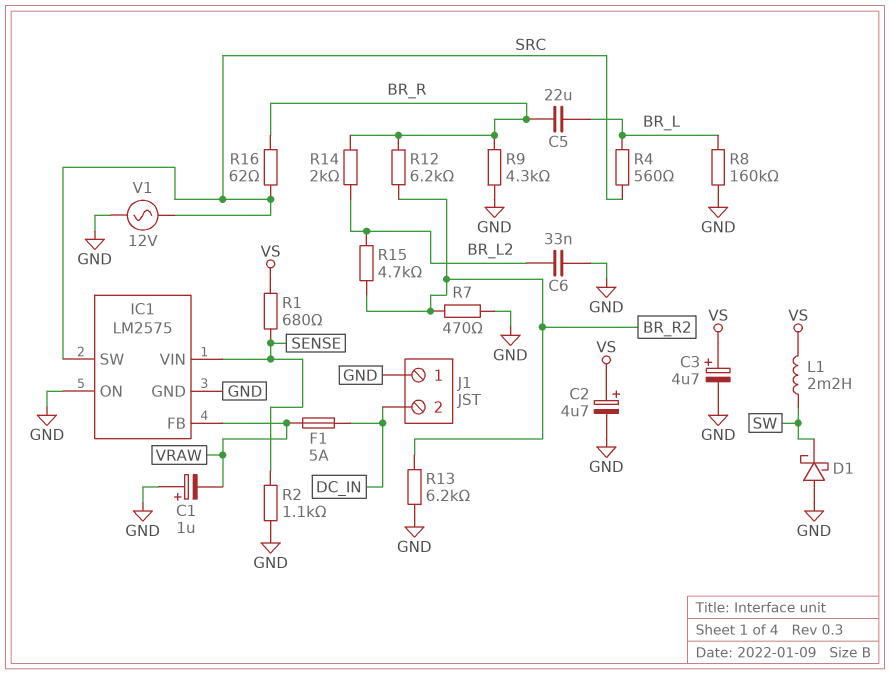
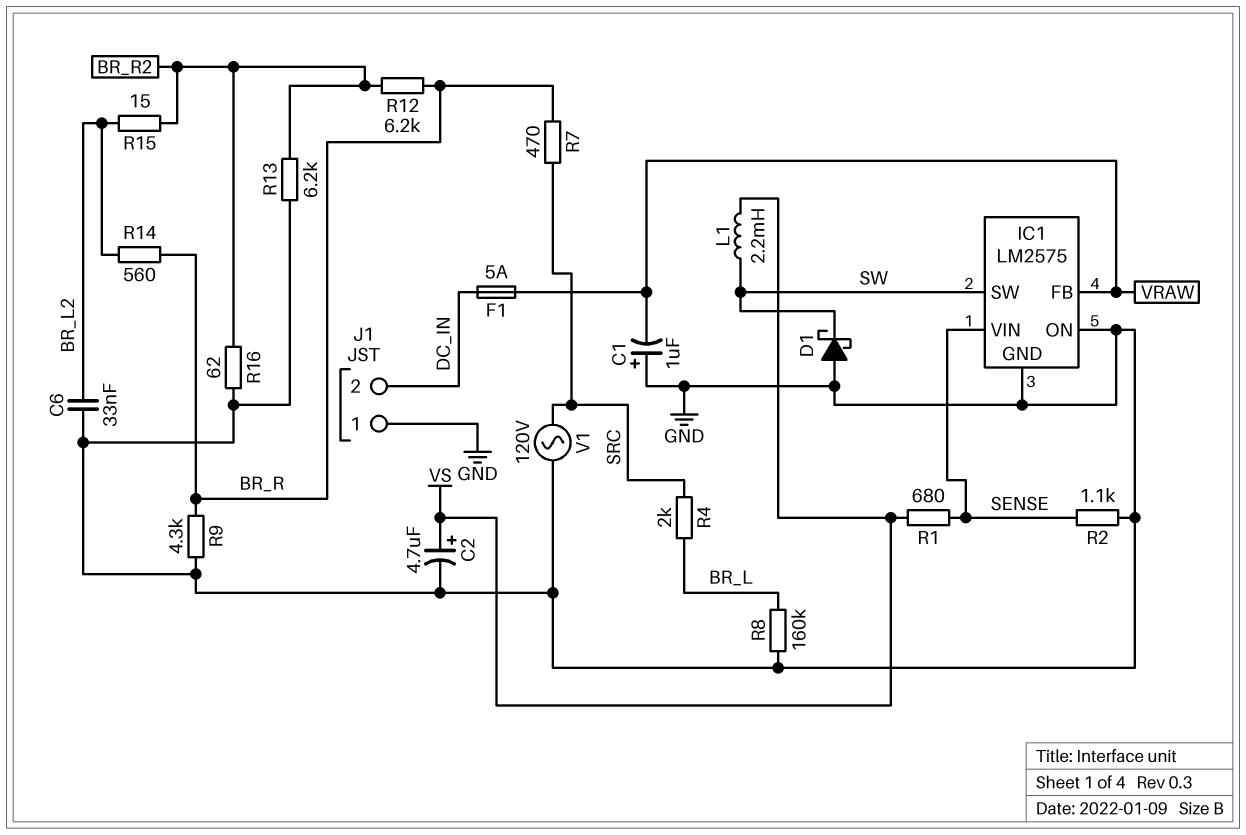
C3: 4.7uF (plus VS, minus GND) -> none
C5: 22uF (BR_L, BR_R) -> none
IC1 pin SW: SRC -> SW
R4: 560 (BR_L, SRC) -> 2k (BR_L, SRC)
R7: 470 (BR_R2, GND) -> 470 (BR_R, SRC)
R14: 2k (BR_L2, BR_R) -> 560 (BR_L2, BR_R)
R15: 4.7k (BR_L2, BR_R2) -> 15 (BR_L2, BR_R2)
R16: 62 (BR_R, SRC) -> 62 (BR_R2, GND)
V1: AC 12V (GND, SRC) -> AC 120V (GND, SRC)

